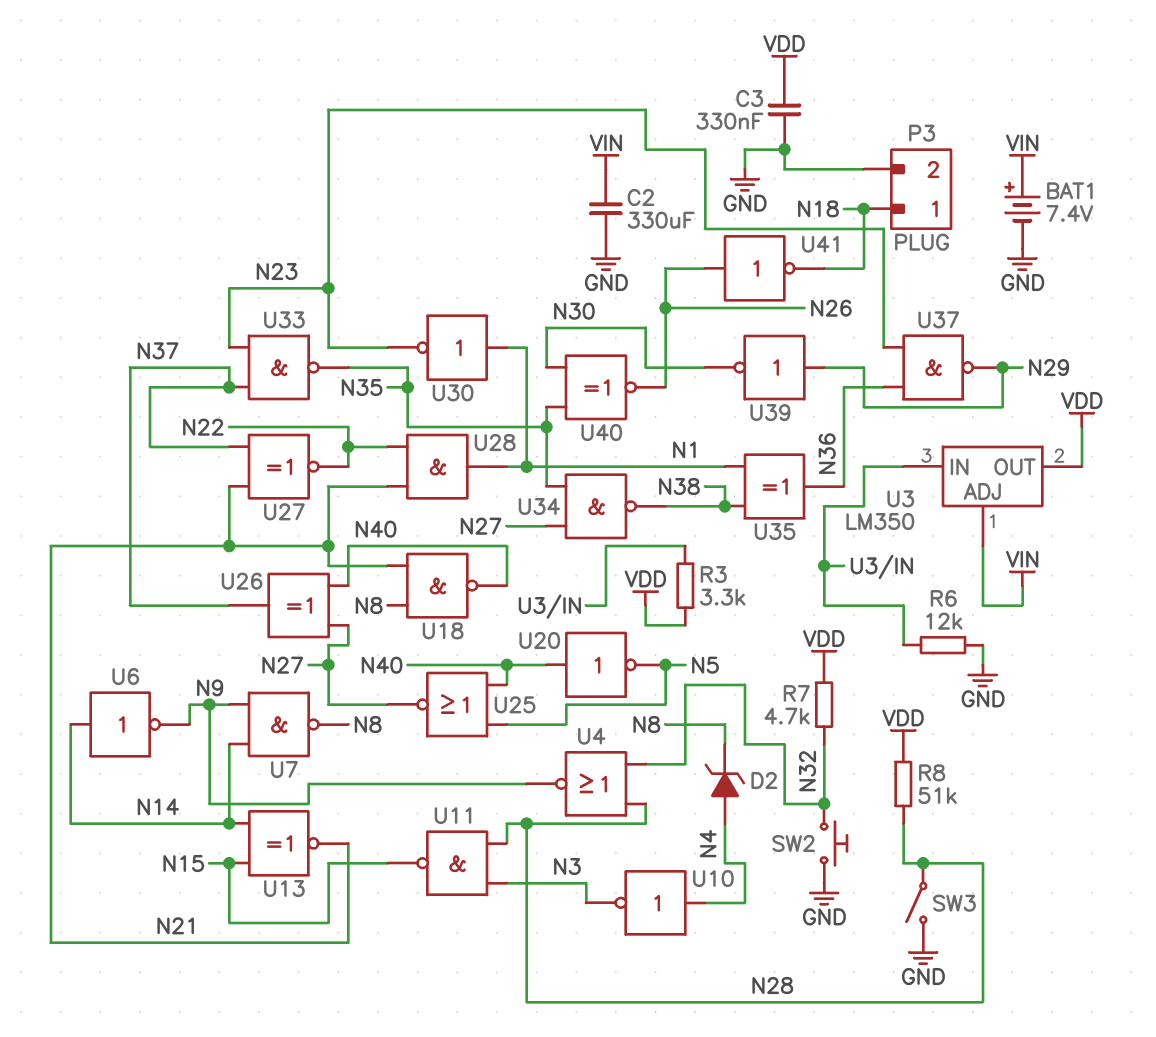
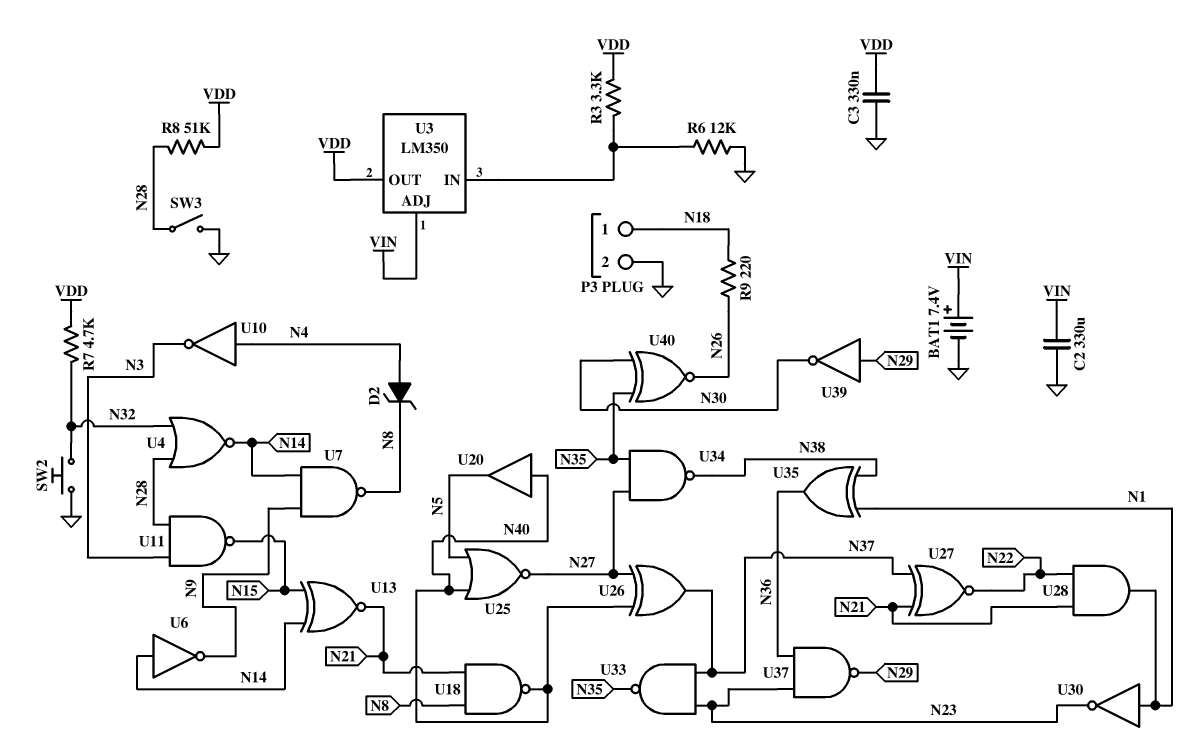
R9: none -> 220 (N18, N26)
U4: NOR (in N28, in N32, out N9) -> NOR (in N28, in N32, out N14)
U20: NOT (in N40, out N5) -> buffer (in N40, out N5)
U41: NOT (in N26, out N18) -> none

